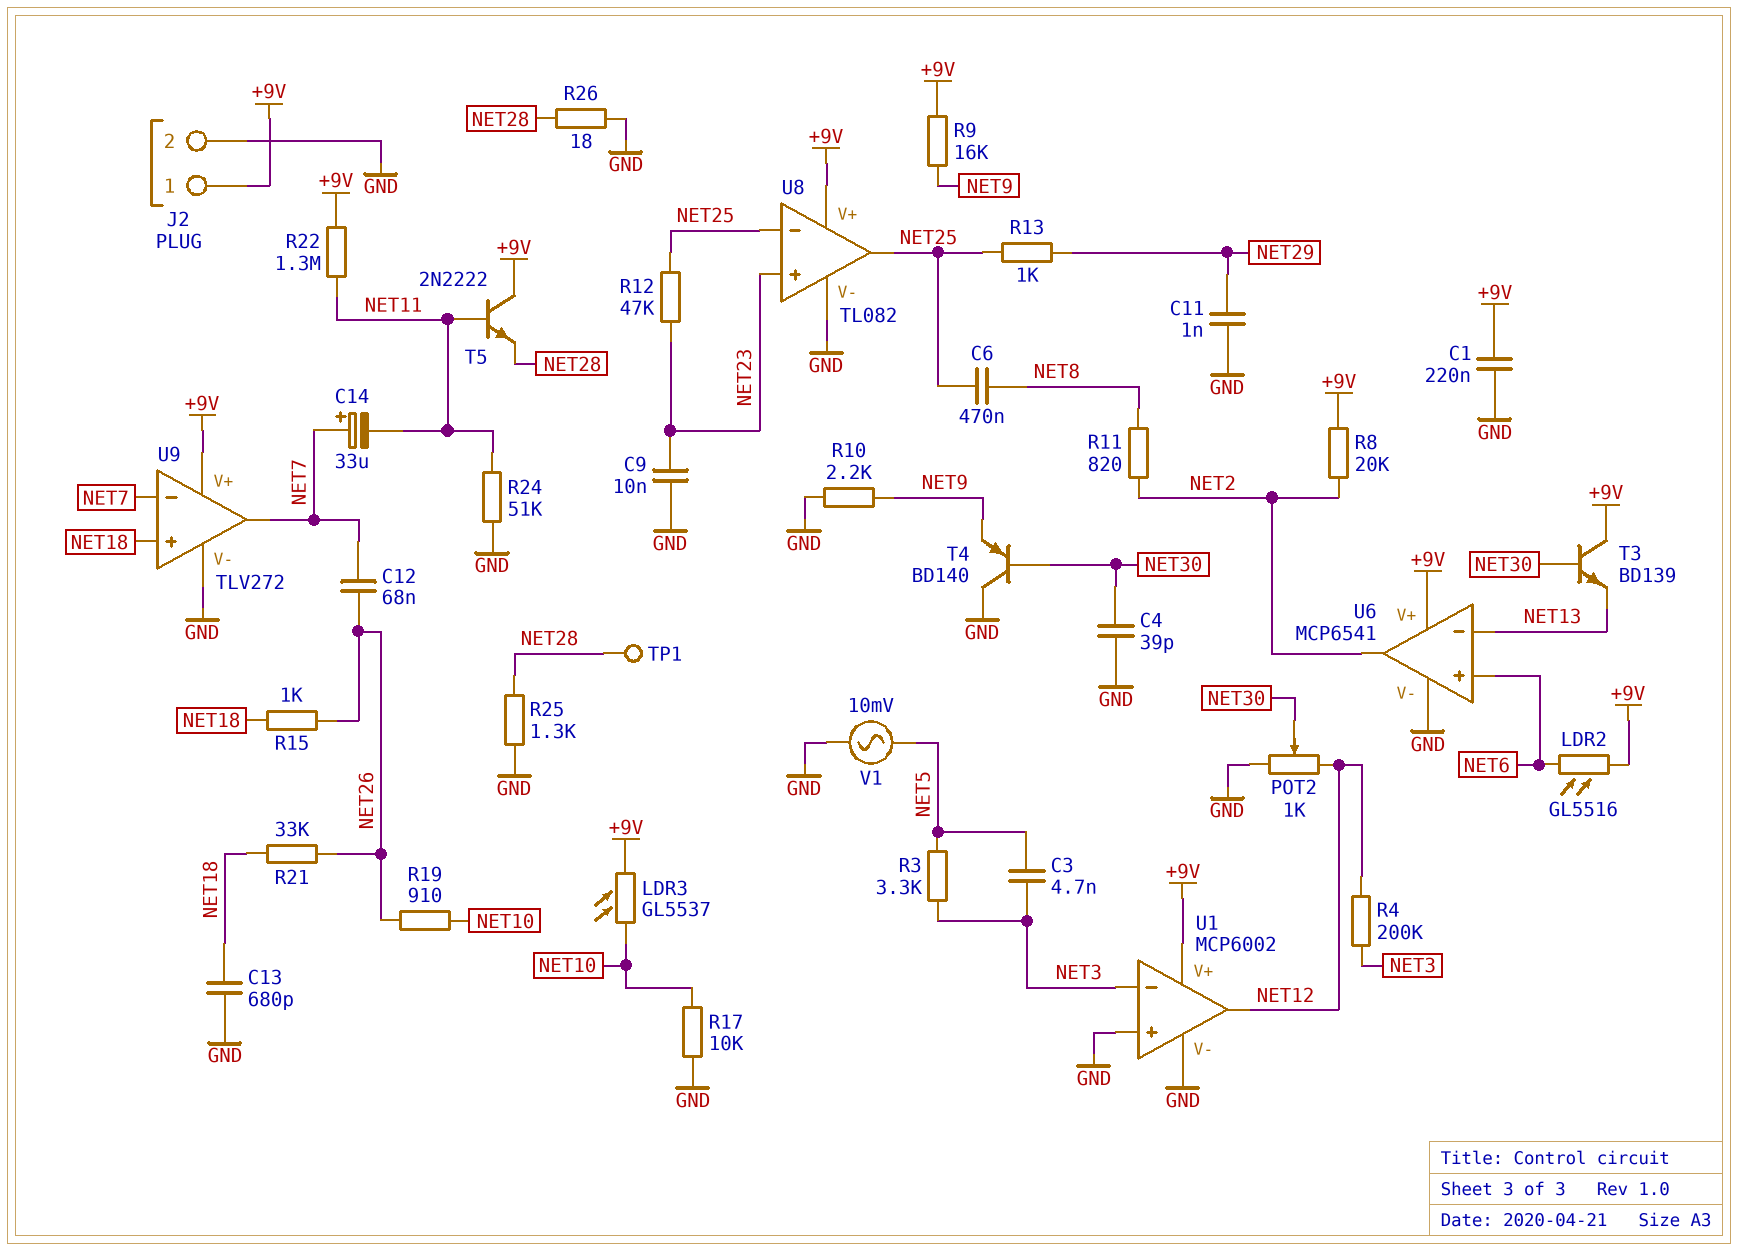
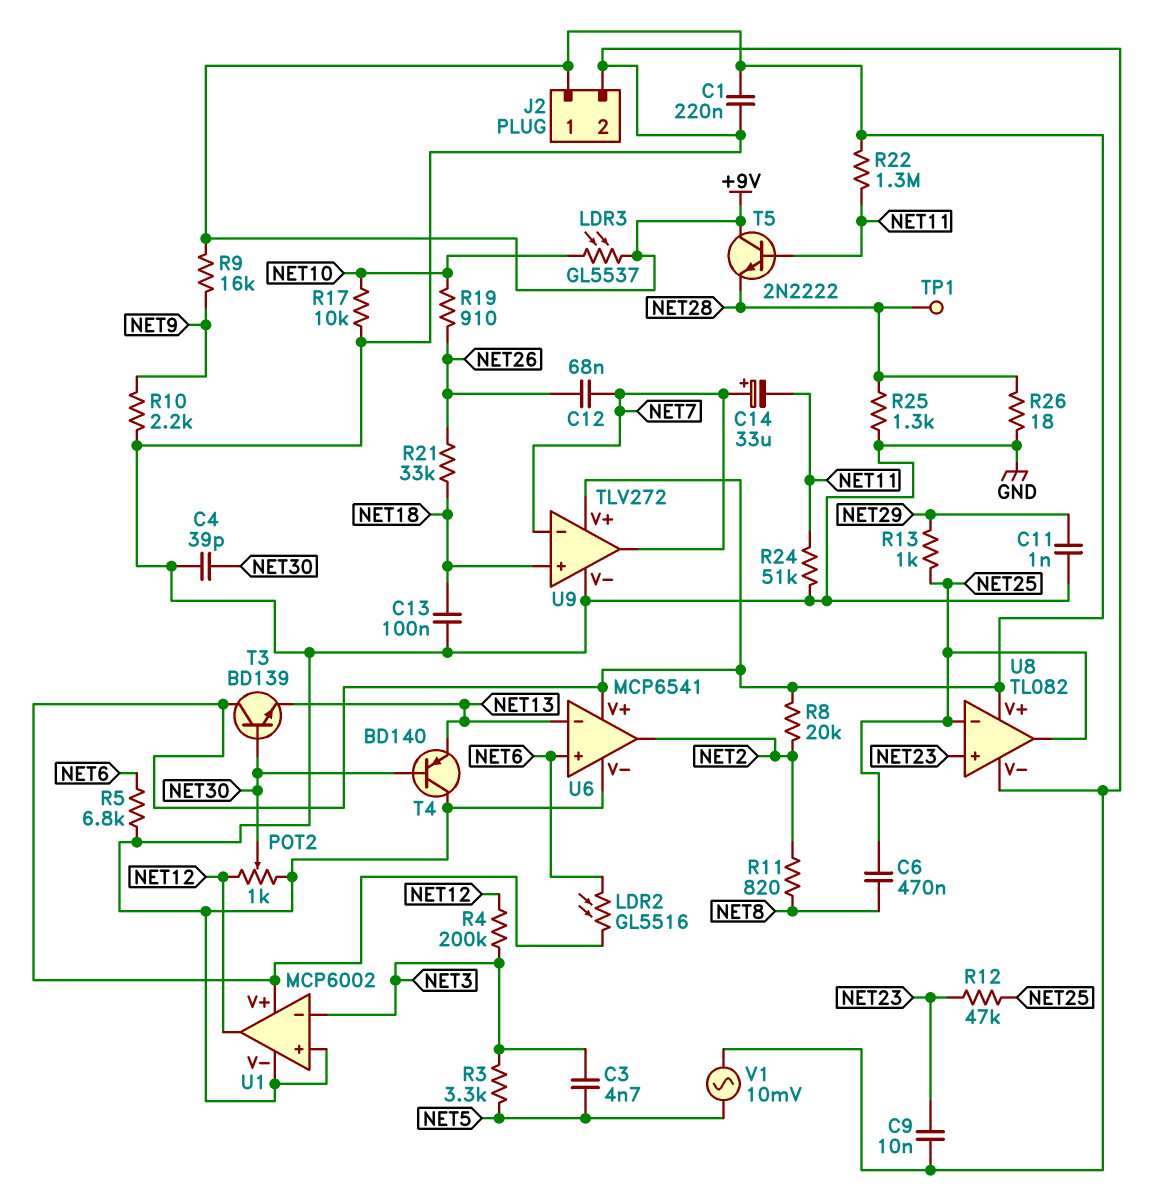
C13: 680pF (GND, NET18) -> 100nF (GND, NET18)
R5: none -> 6.8k (GND, NET6)
R15: 1k (NET18, NET26) -> none
T4: PNP BD140 (B NET30, C GND, E NET9) -> PNP BD140 (B NET30, C GND, E NET13)

